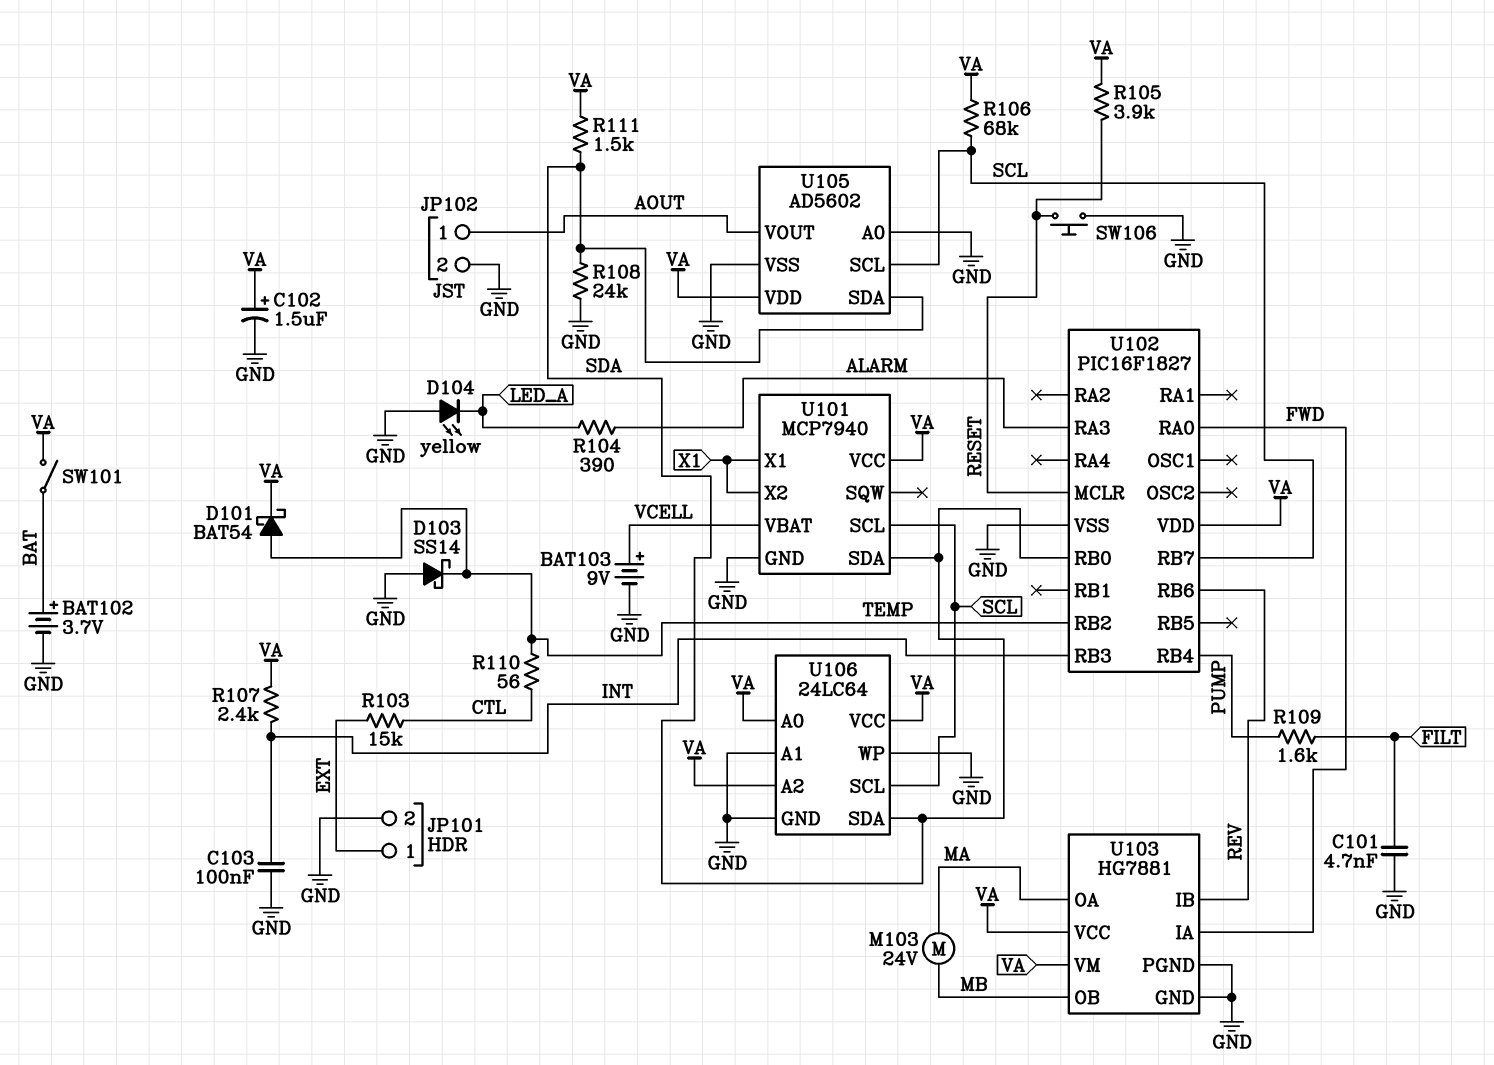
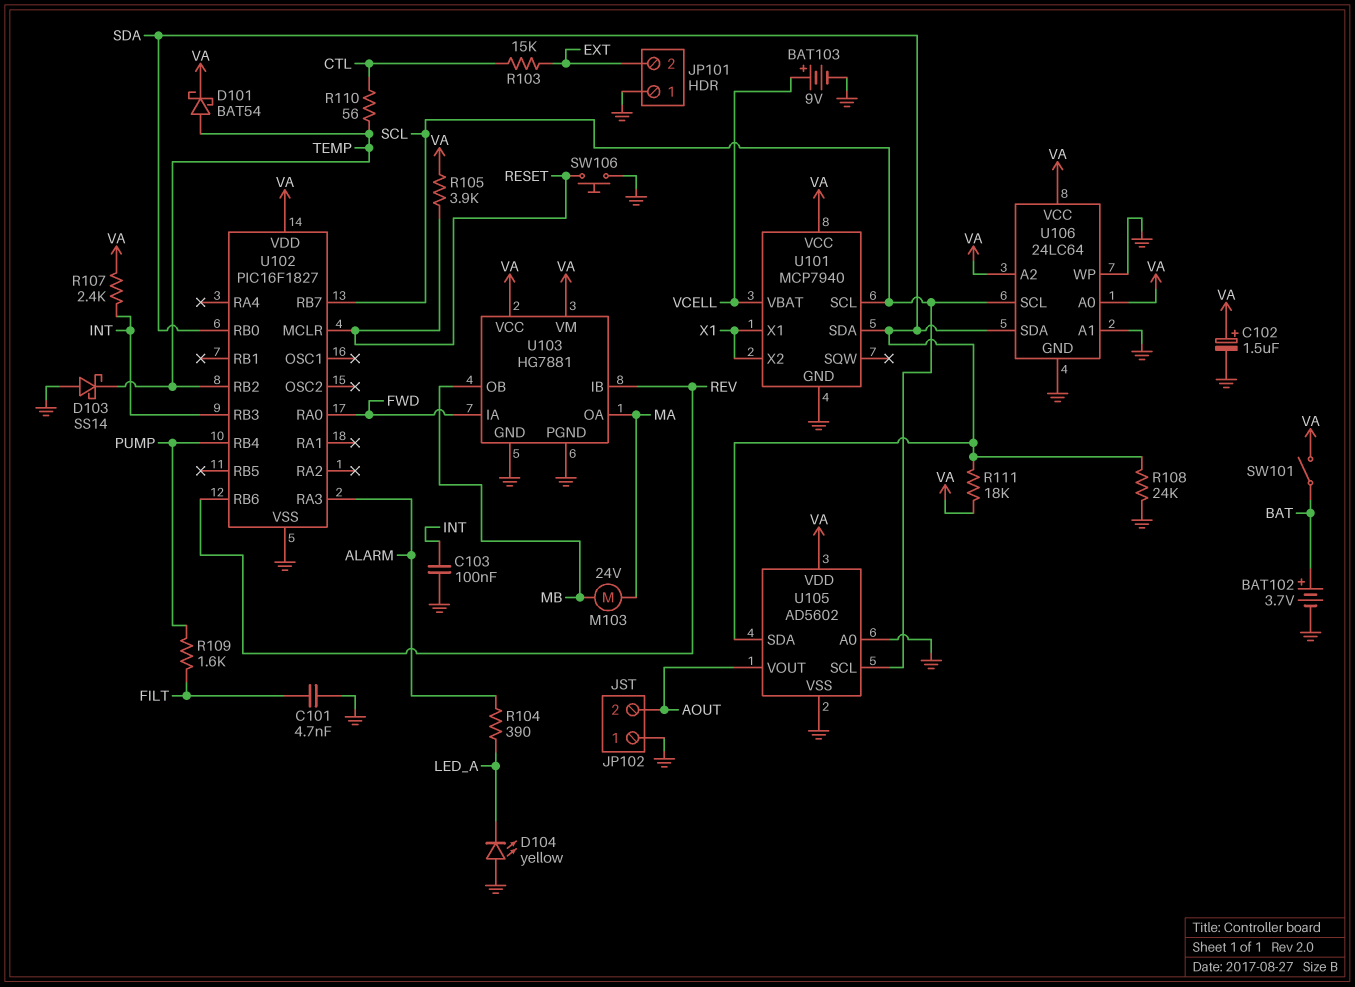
JP101 pin 1: EXT -> GND
JP101 pin 2: GND -> EXT
JP102 pin 1: AOUT -> GND
JP102 pin 2: GND -> AOUT
R106: 68k (SCL, VA) -> none
R111: 1.5k (SDA, VA) -> 18k (SDA, VA)

